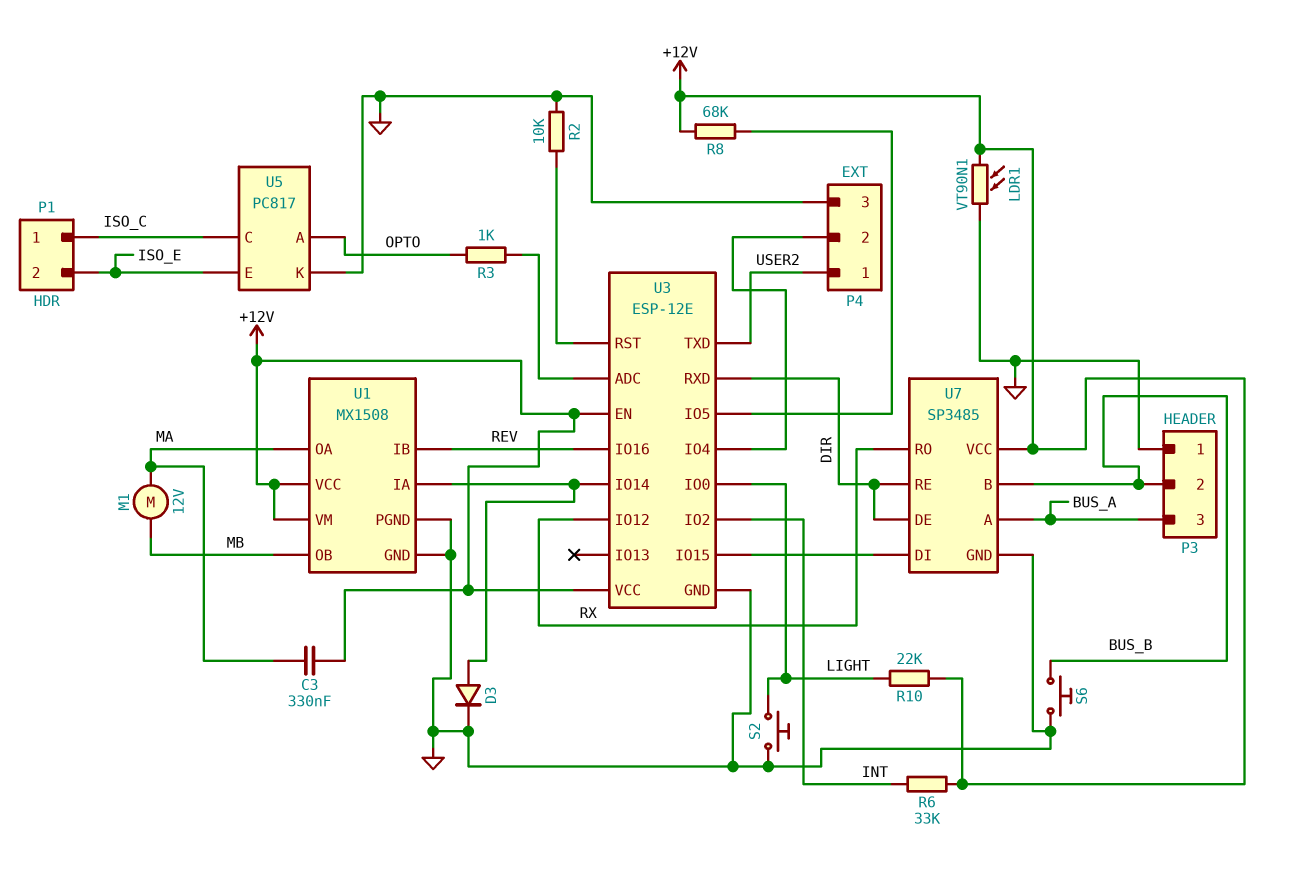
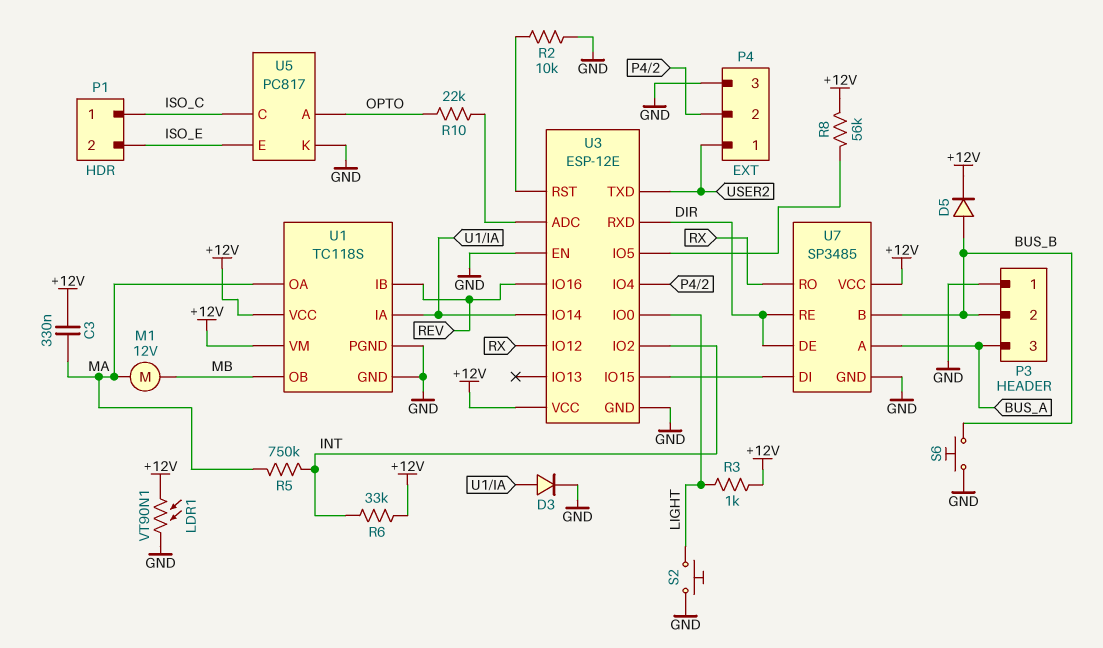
D5: none -> diode (A BUS_B, K +12V)
R3: 1k (OPTO, U3/ADC) -> 1k (+12V, LIGHT)
R5: none -> 750k (INT, MA)
R8: 68k (+12V, U3/IO5) -> 56k (+12V, U3/IO5)
R10: 22k (+12V, LIGHT) -> 22k (OPTO, U3/ADC)
U1: MX1508 -> TC118S
U3 pin EN: +12V -> GND

